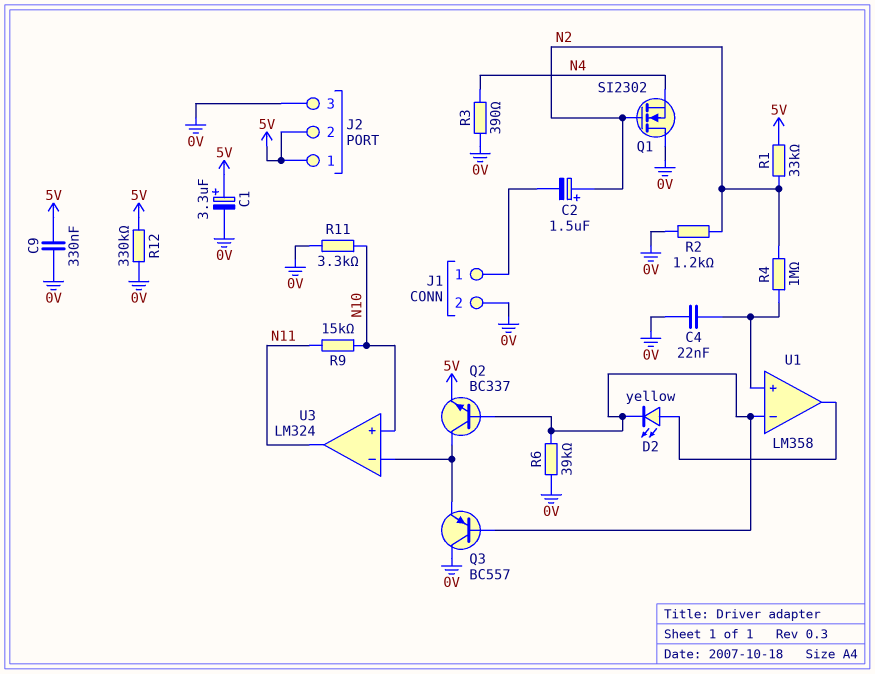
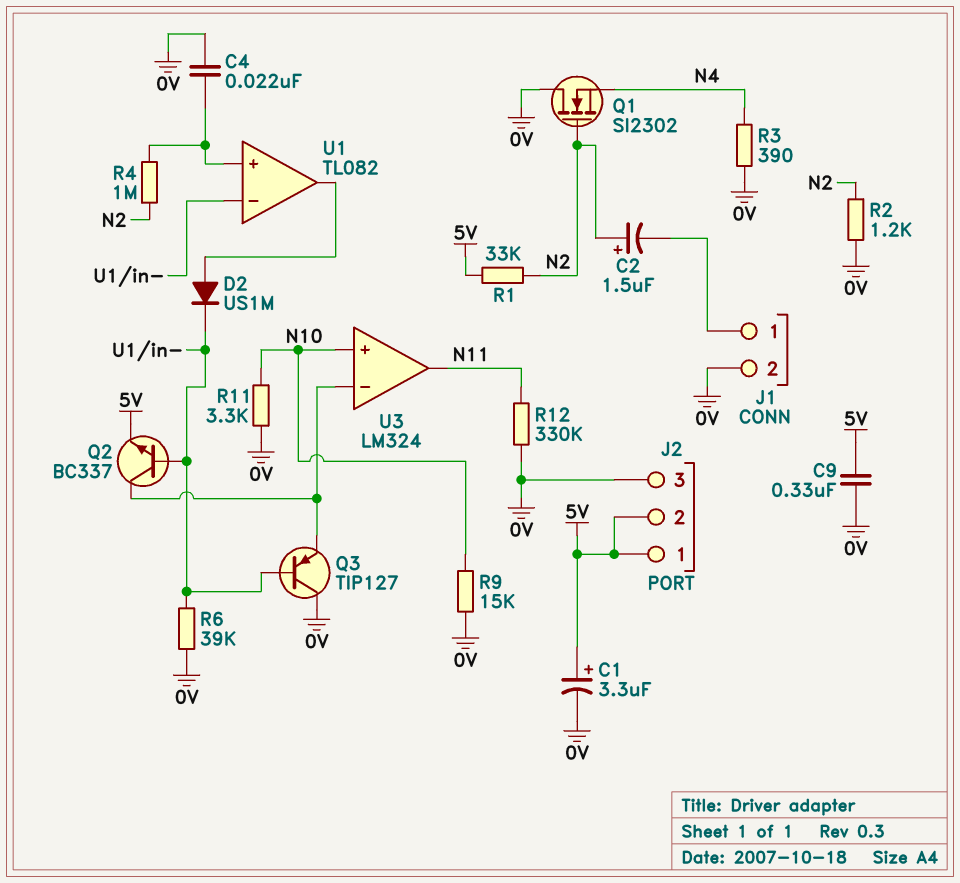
D2: LED yellow (A U1/out, K U1/in-) -> diode US1M (A U1/out, K U1/in-)
Q3: PNP BC557 (B U1/in-, C 0V, E U3/in-) -> PNP TIP127 (B U1/in-, C 0V, E U3/in-)
R9: 15k (N10, N11) -> 15k (0V, N10)
R12: 330k (0V, 5V) -> 330k (0V, N11)
U1: LM358 -> TL082

